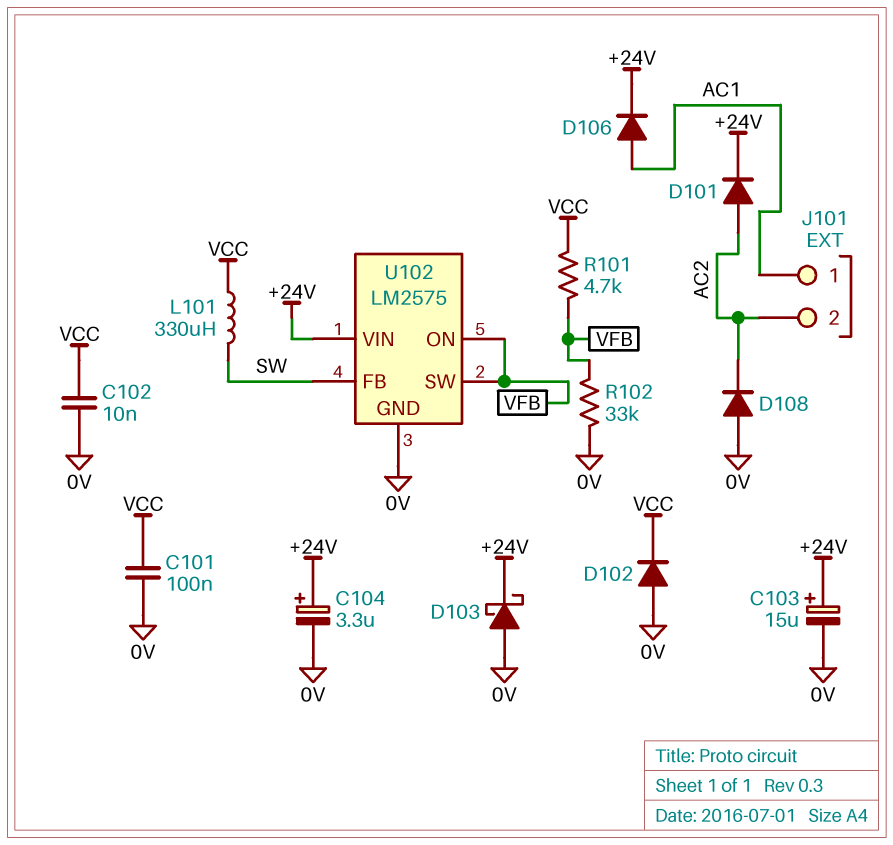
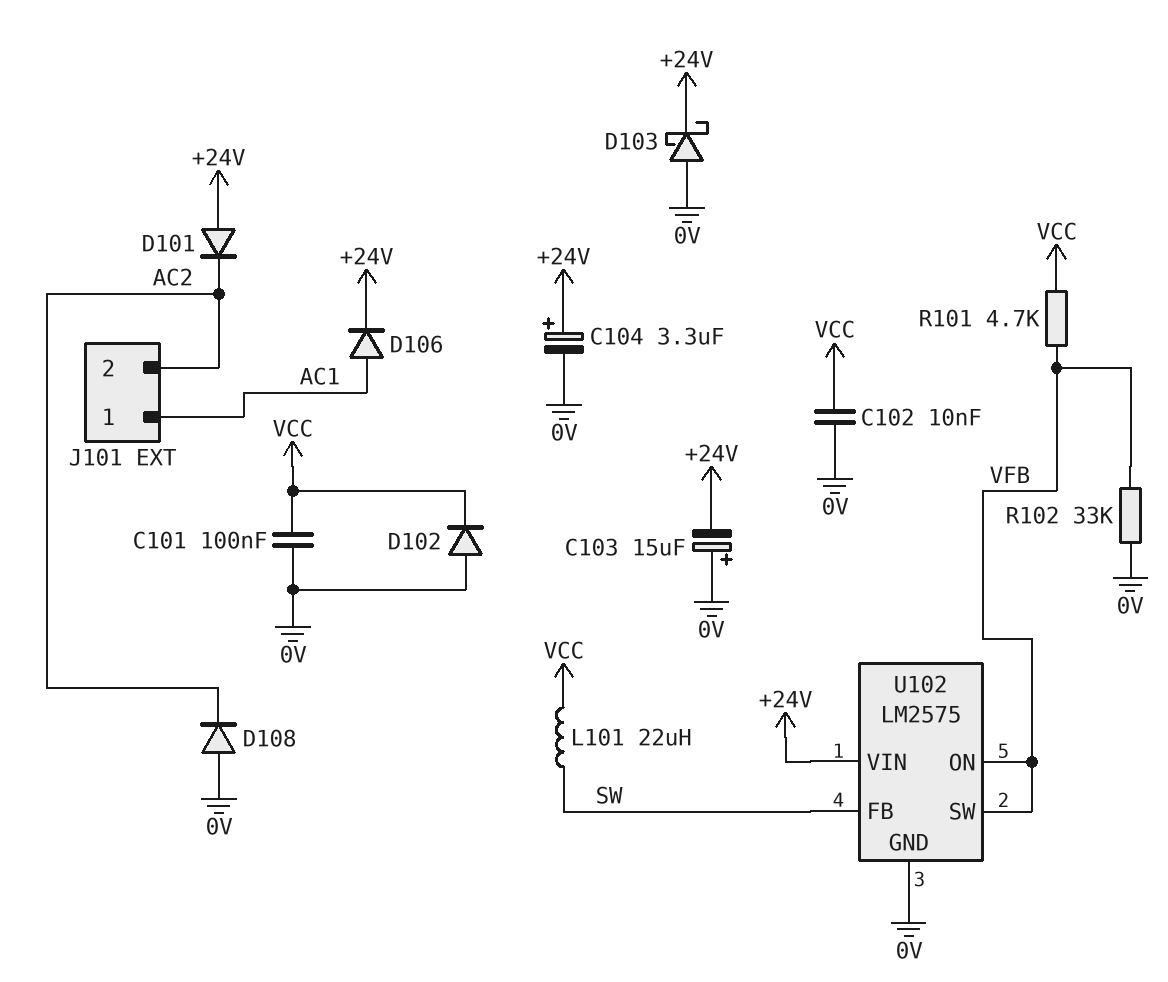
C103: 15uF (plus +24V, minus 0V) -> 15uF (plus 0V, minus +24V)
D101: diode (A AC2, K +24V) -> diode (A +24V, K AC2)
L101: 330uH (SW, VCC) -> 22uH (SW, VCC)

